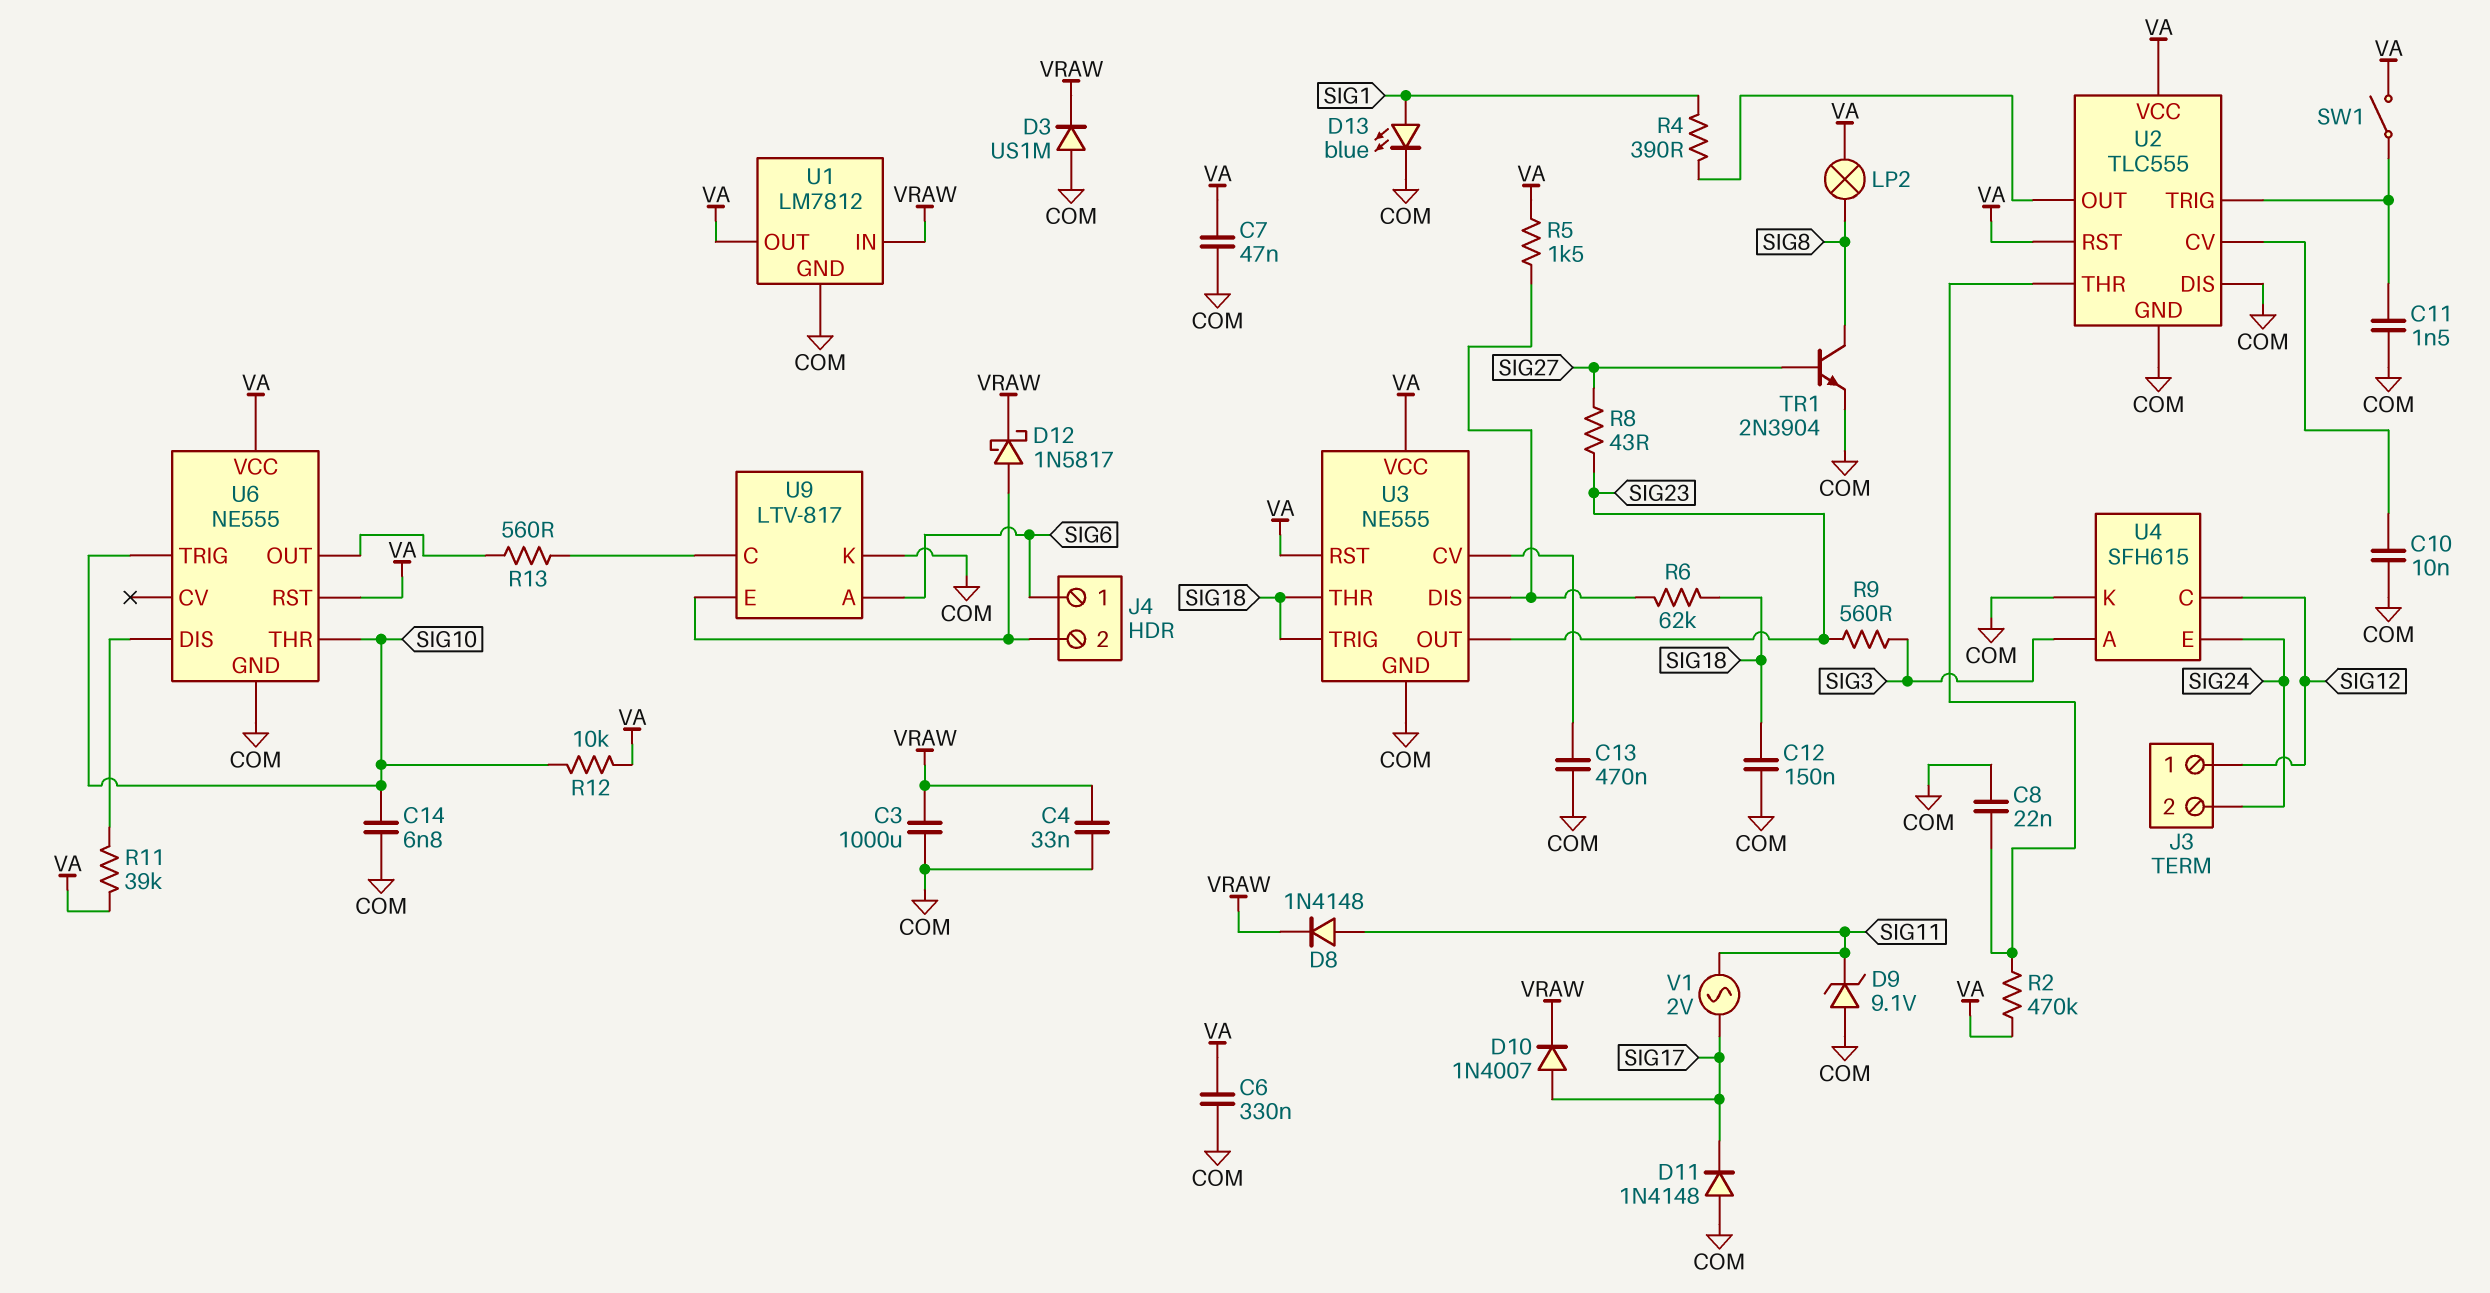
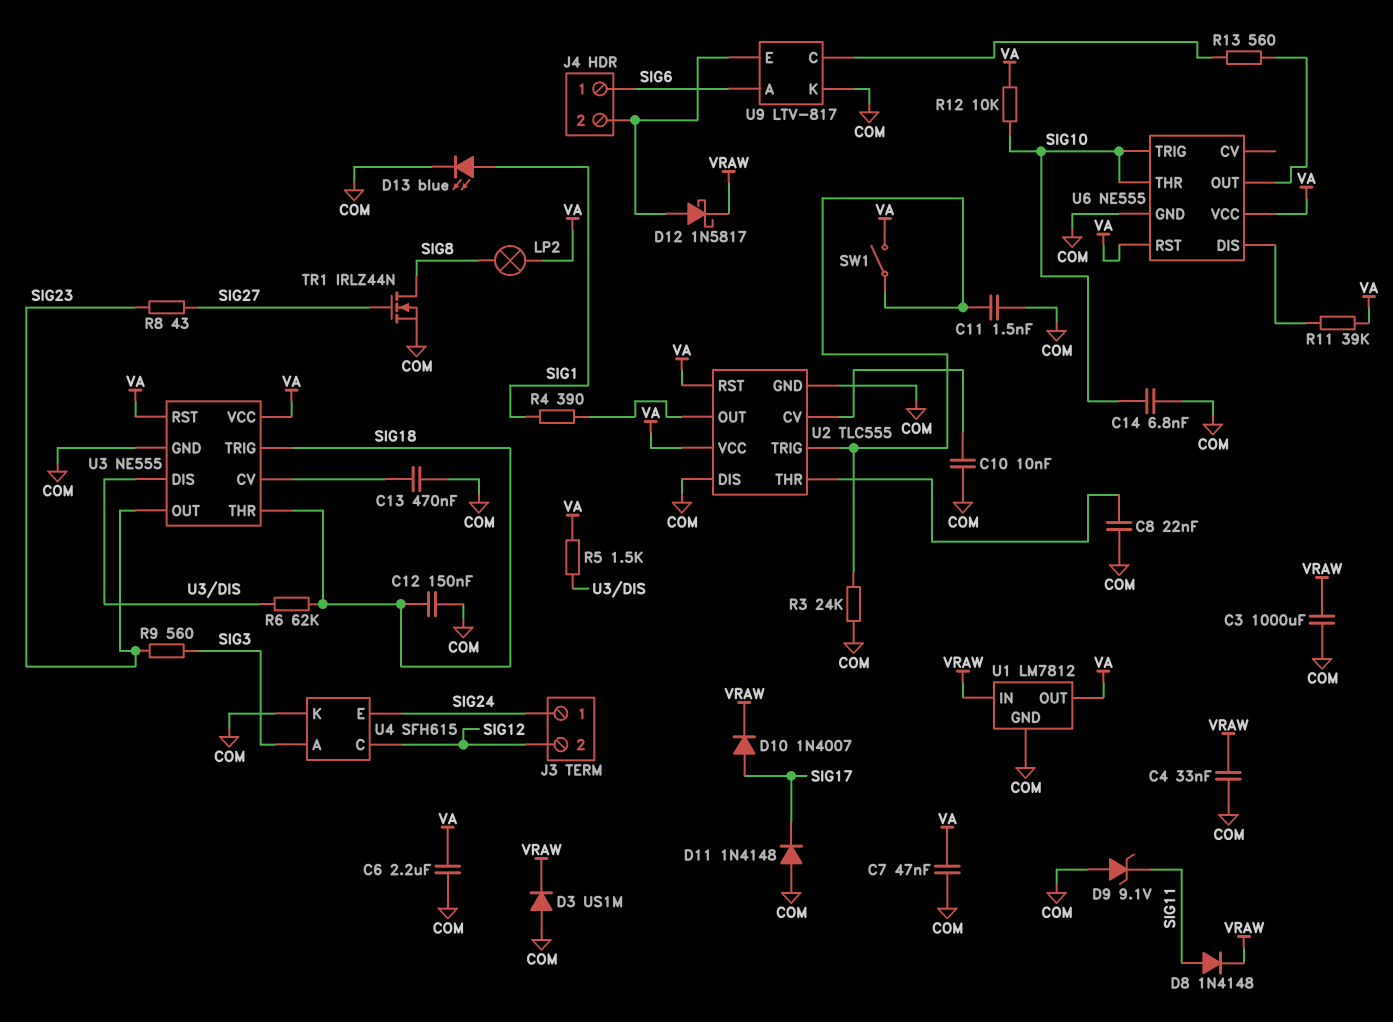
C6: 330nF (COM, VA) -> 2.2uF (COM, VA)
J3 pin 1: SIG12 -> SIG24
J3 pin 2: SIG24 -> SIG12
R2: 470k (U2/THR, VA) -> none
R3: none -> 24k (COM, U2/TRIG)
TR1: NPN 2N3904 (B SIG27, C SIG8, E COM) -> NMOS IRLZ44N (G SIG27, D SIG8, S COM)
V1: AC 2V (SIG11, SIG17) -> none

